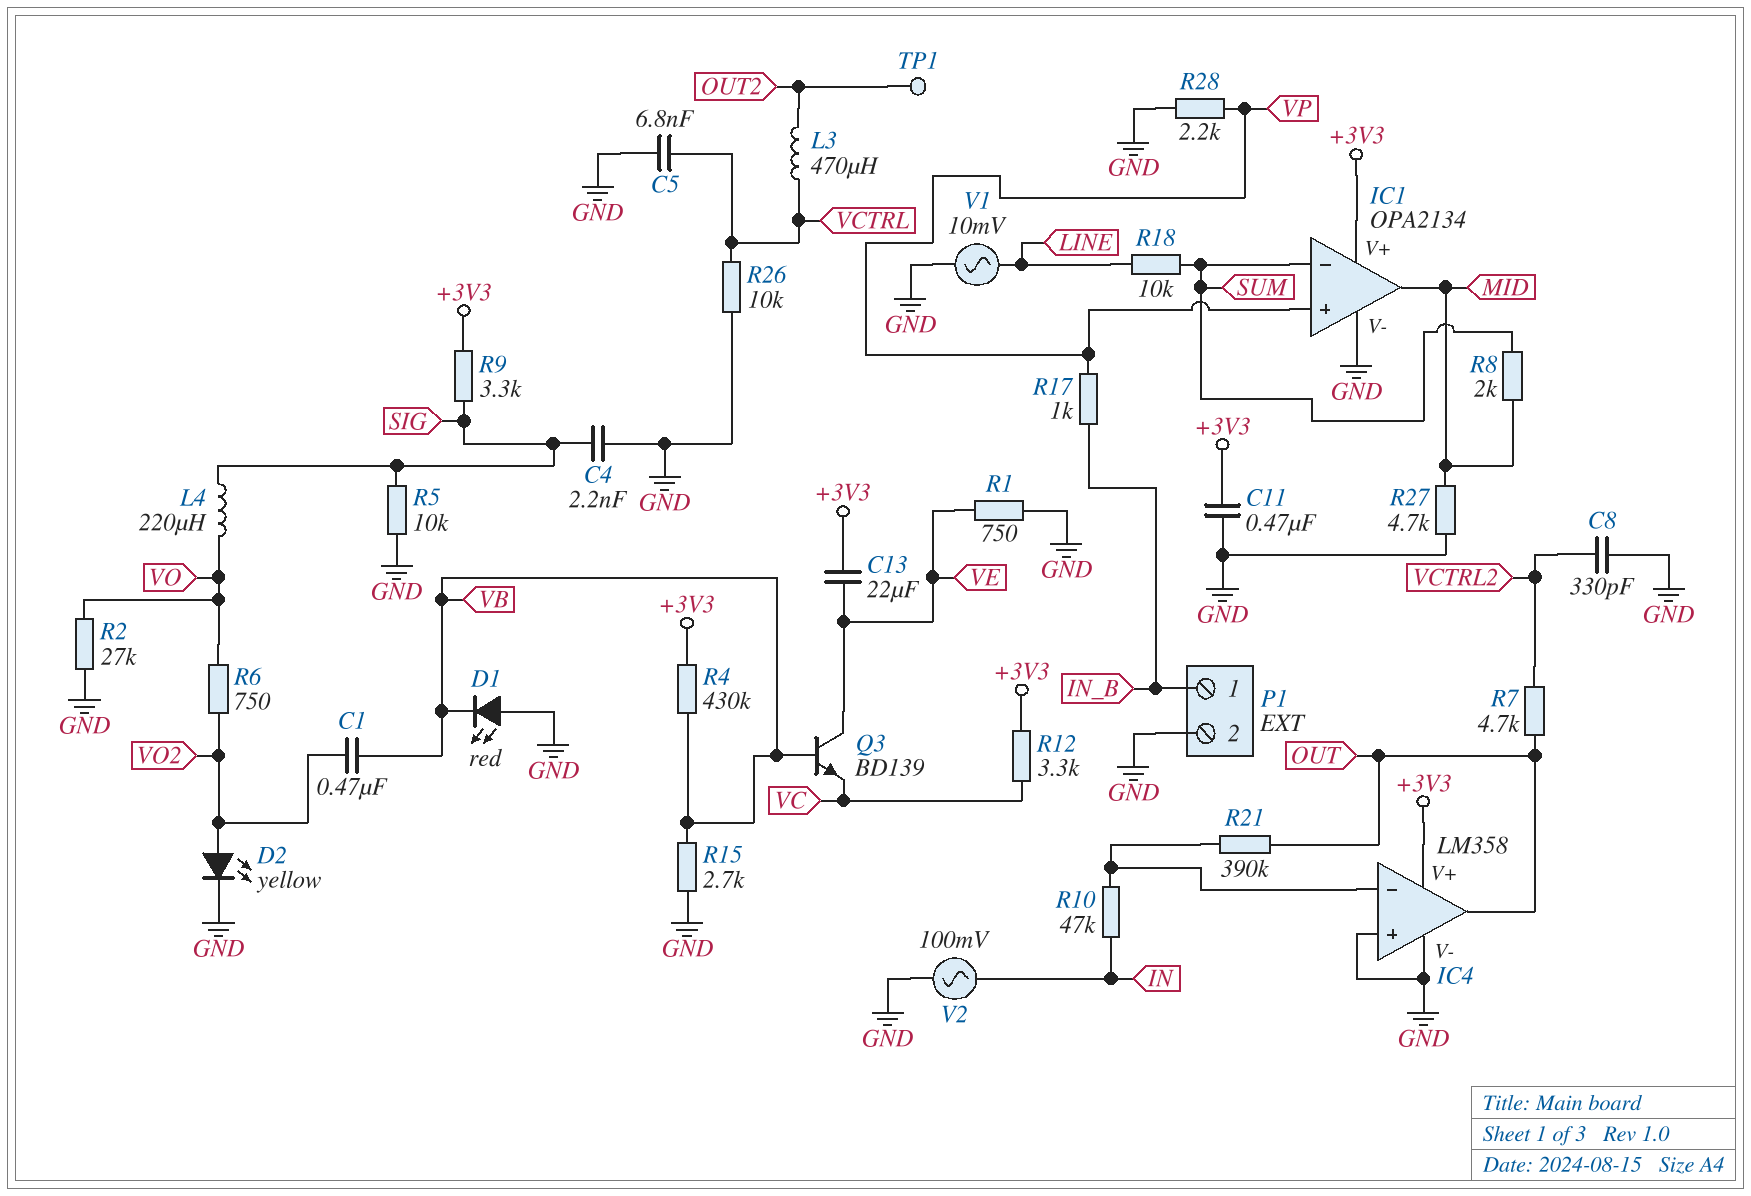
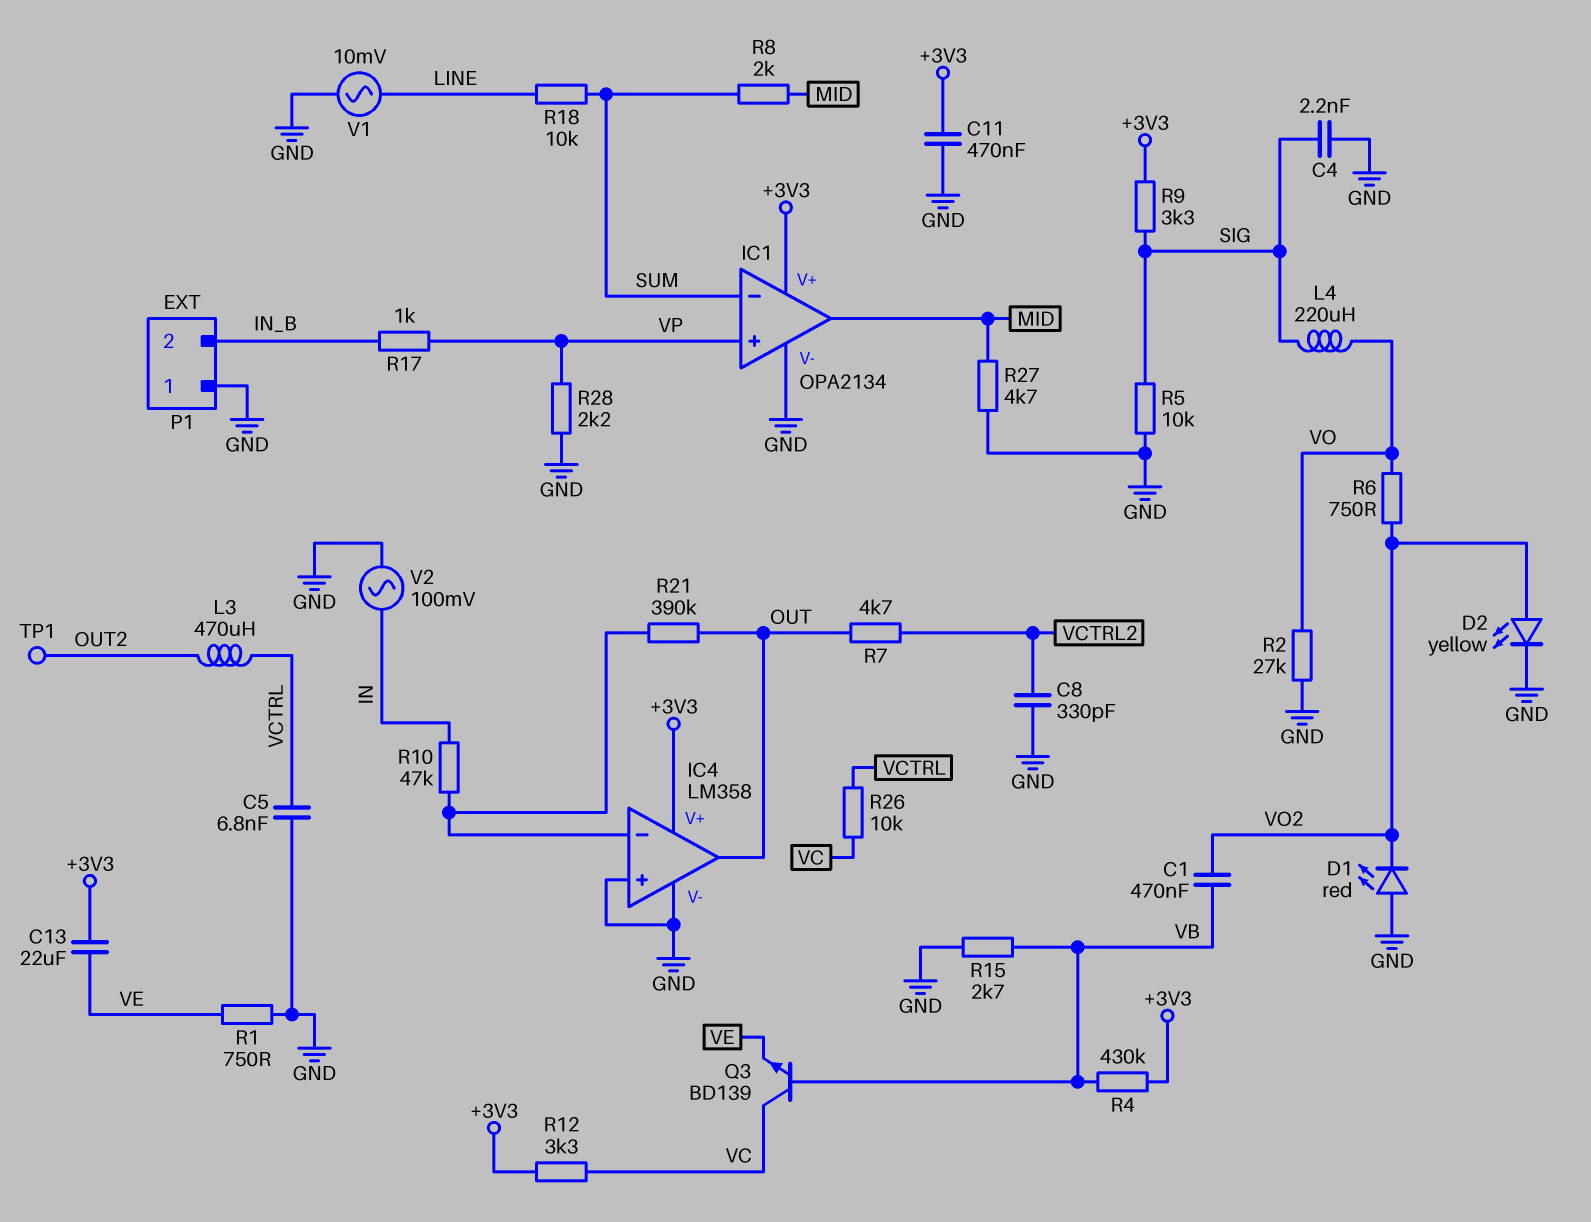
D1: LED red (A GND, K VB) -> LED red (A GND, K VO2)
P1 pin 1: IN_B -> GND
P1 pin 2: GND -> IN_B
Q3: NPN BD139 (B VB, C VE, E VC) -> NPN BD139 (B VB, C VC, E VE)
R26: 10k (GND, VCTRL) -> 10k (VC, VCTRL)

